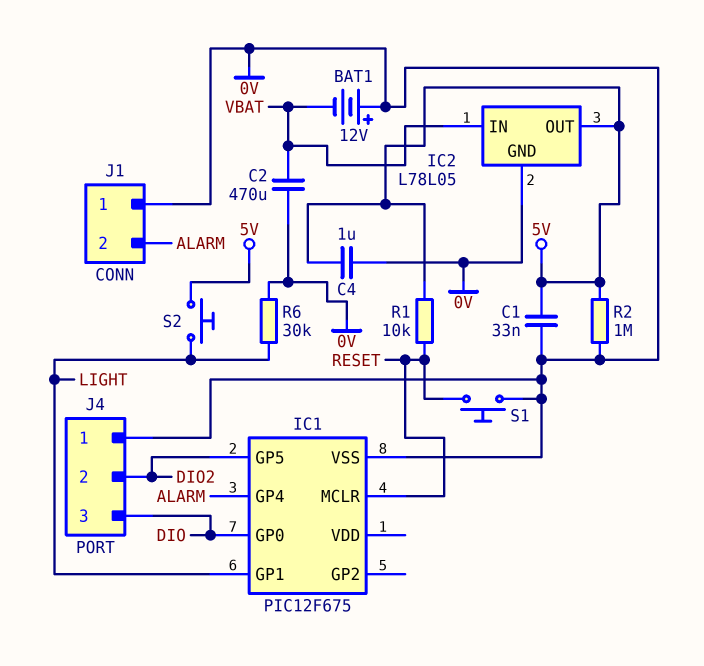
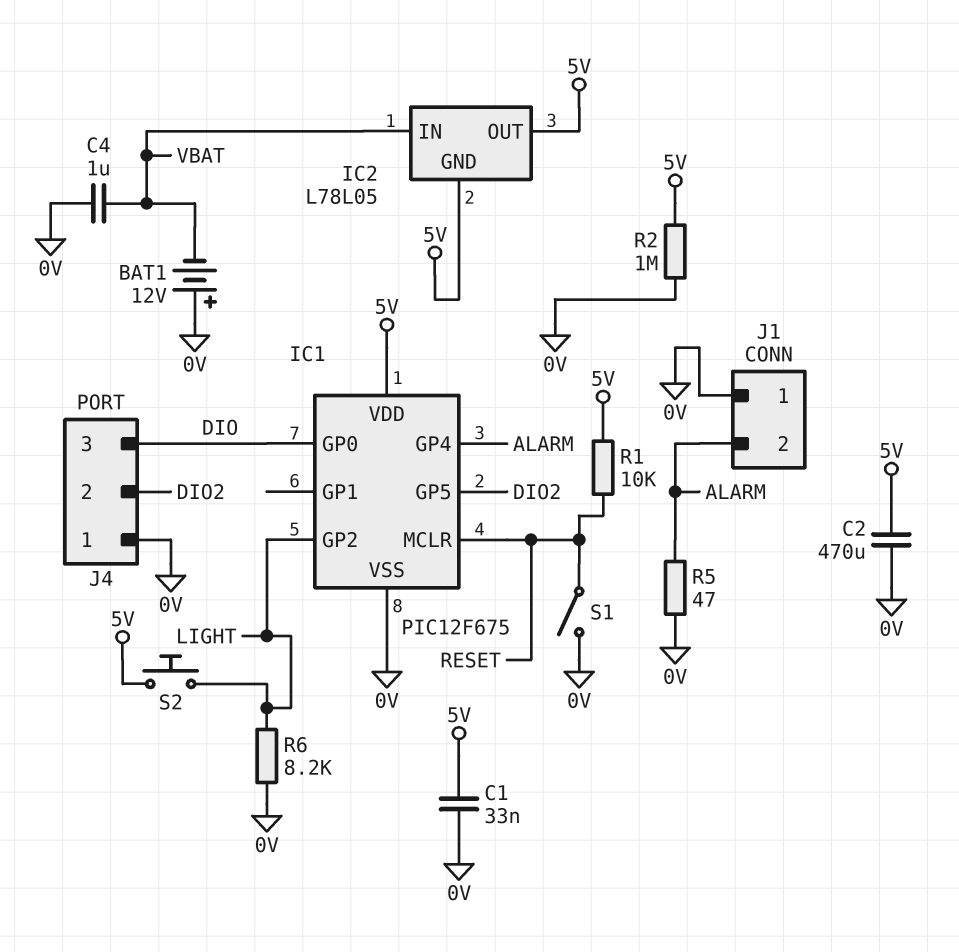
C2: 470uF (0V, VBAT) -> 470uF (0V, 5V)
C4: 1uF (0V, 5V) -> 1uF (0V, VBAT)
IC1 pin GP1: LIGHT -> none
IC1 pin GP2: none -> LIGHT
IC1 pin VDD: none -> 5V
IC2 pin GND: 0V -> 5V
R5: none -> 47 (0V, ALARM)
R6: 30k (0V, LIGHT) -> 8.2k (0V, LIGHT)
S1: button (0V, RESET) -> switch (0V, RESET)

